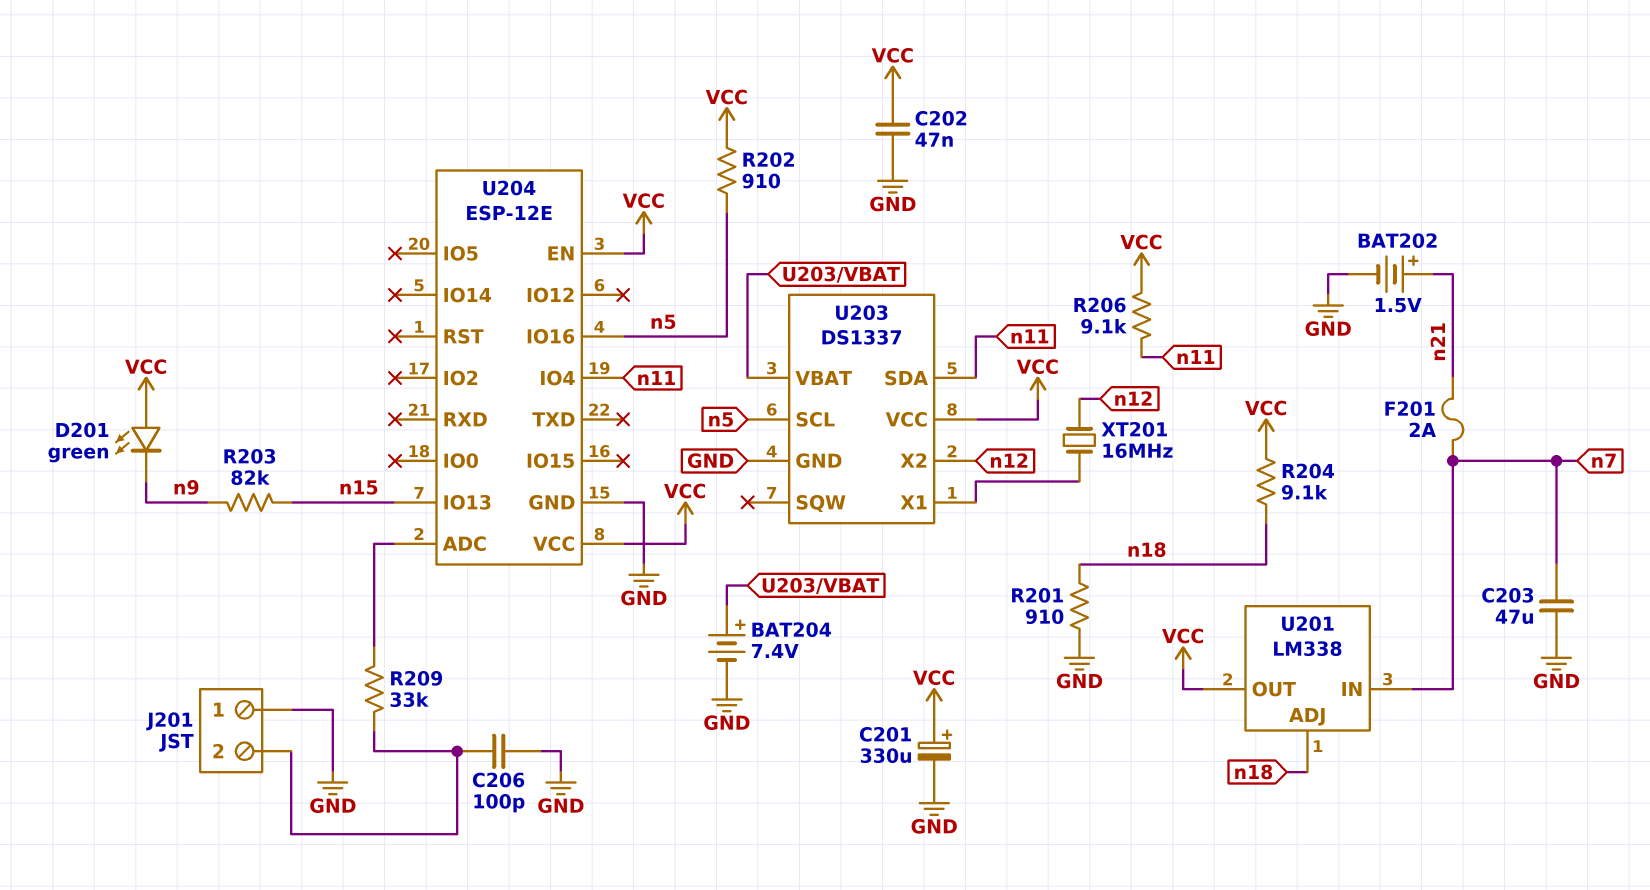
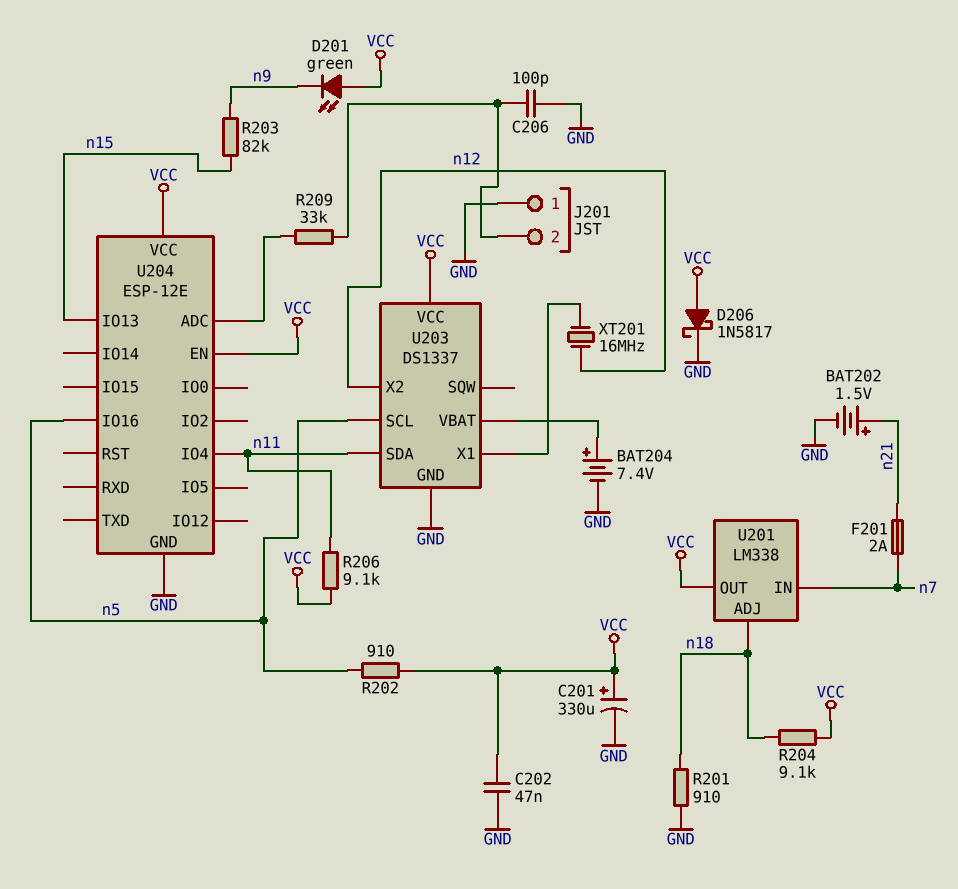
C203: 47uF (GND, n7) -> none
D206: none -> schottky 1N5817 (A VCC, K GND)

